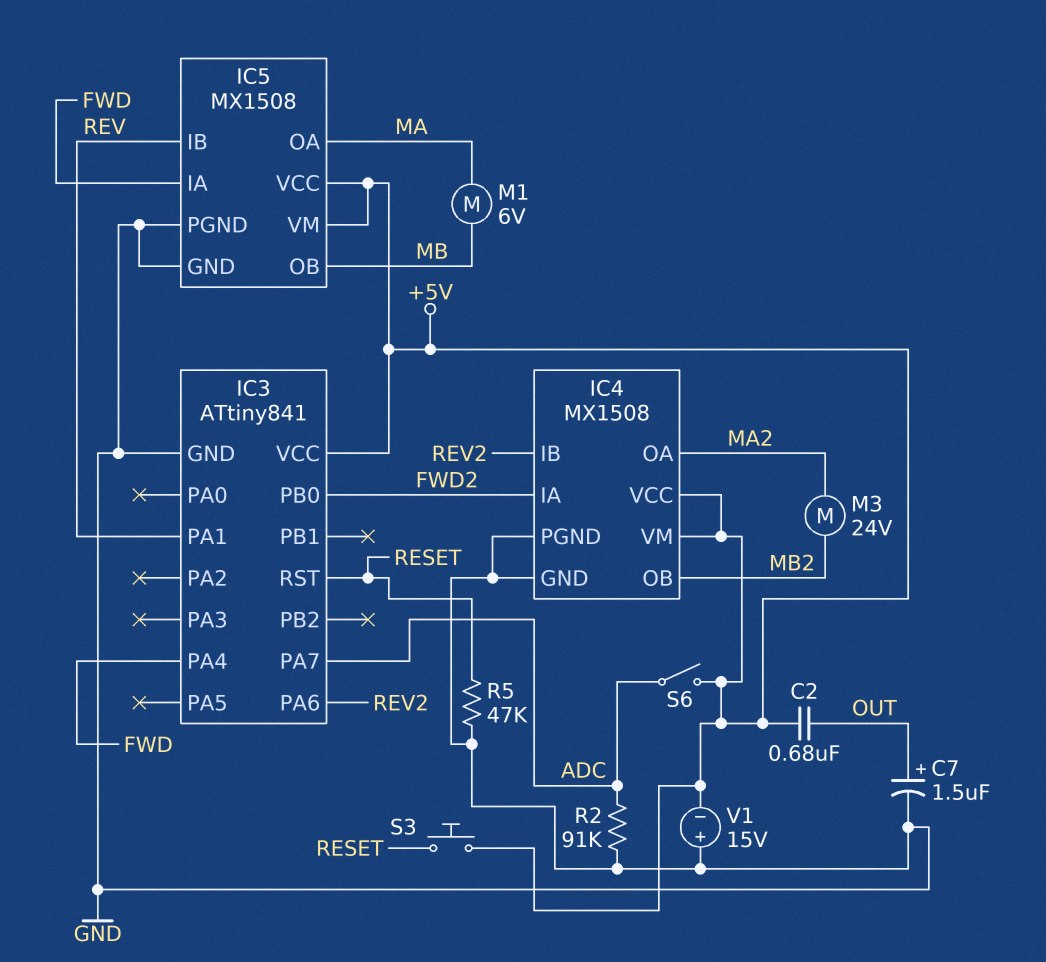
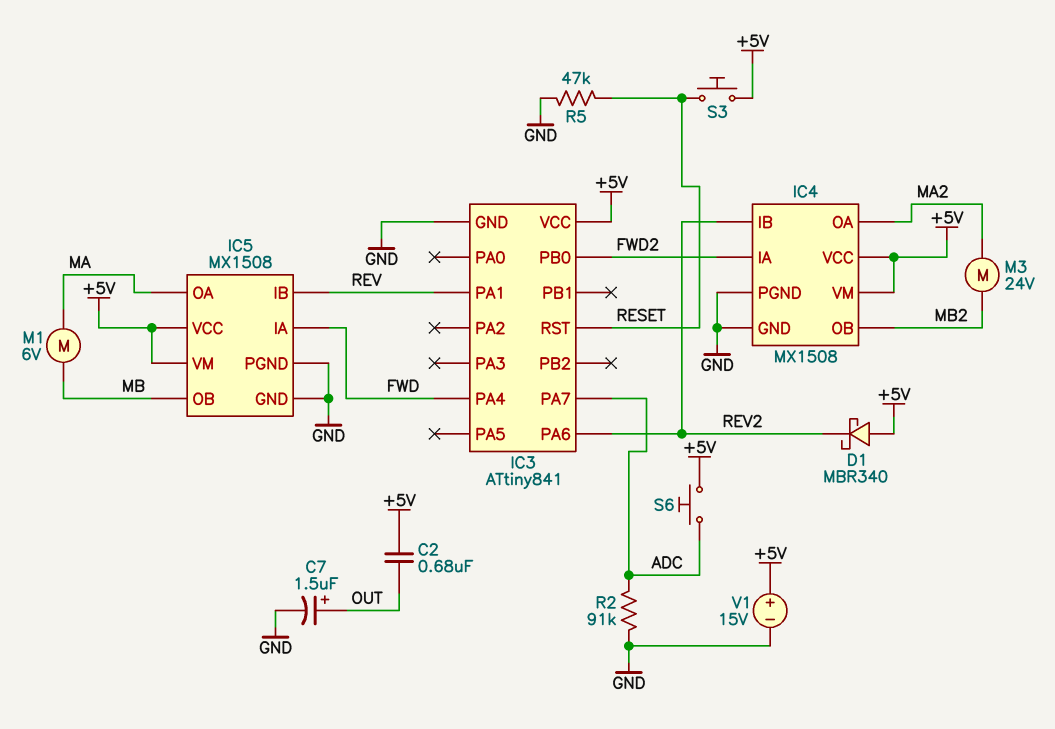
D1: none -> schottky MBR340 (A +5V, K REV2)
S6: switch (+5V, ADC) -> button (+5V, ADC)
V1: 15V (plus GND, minus +5V) -> 15V (plus +5V, minus GND)

